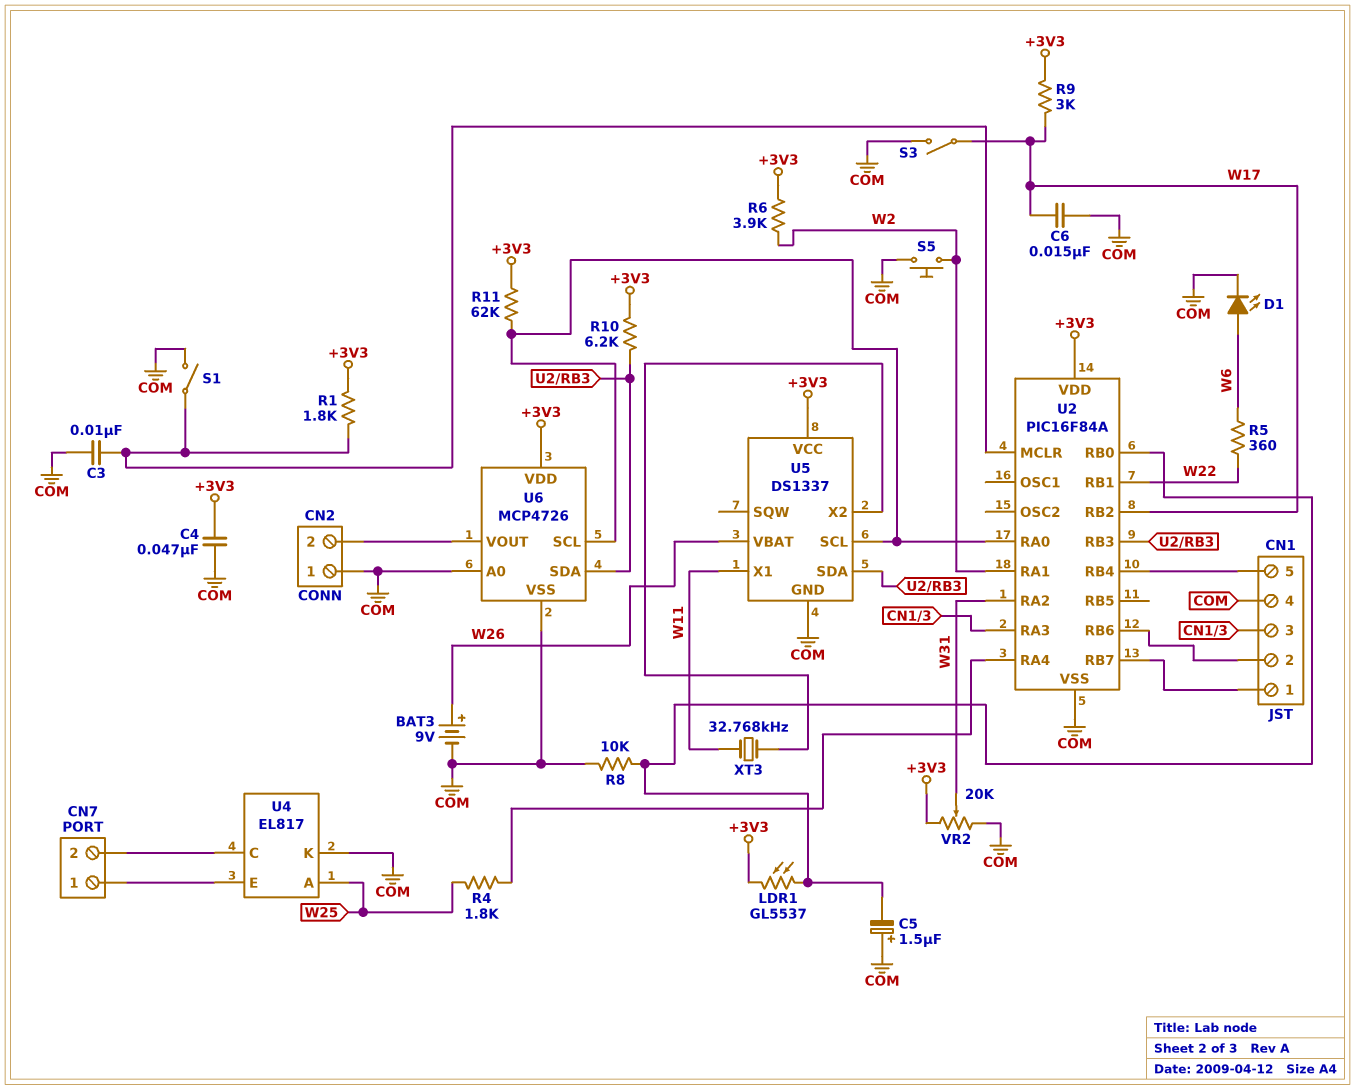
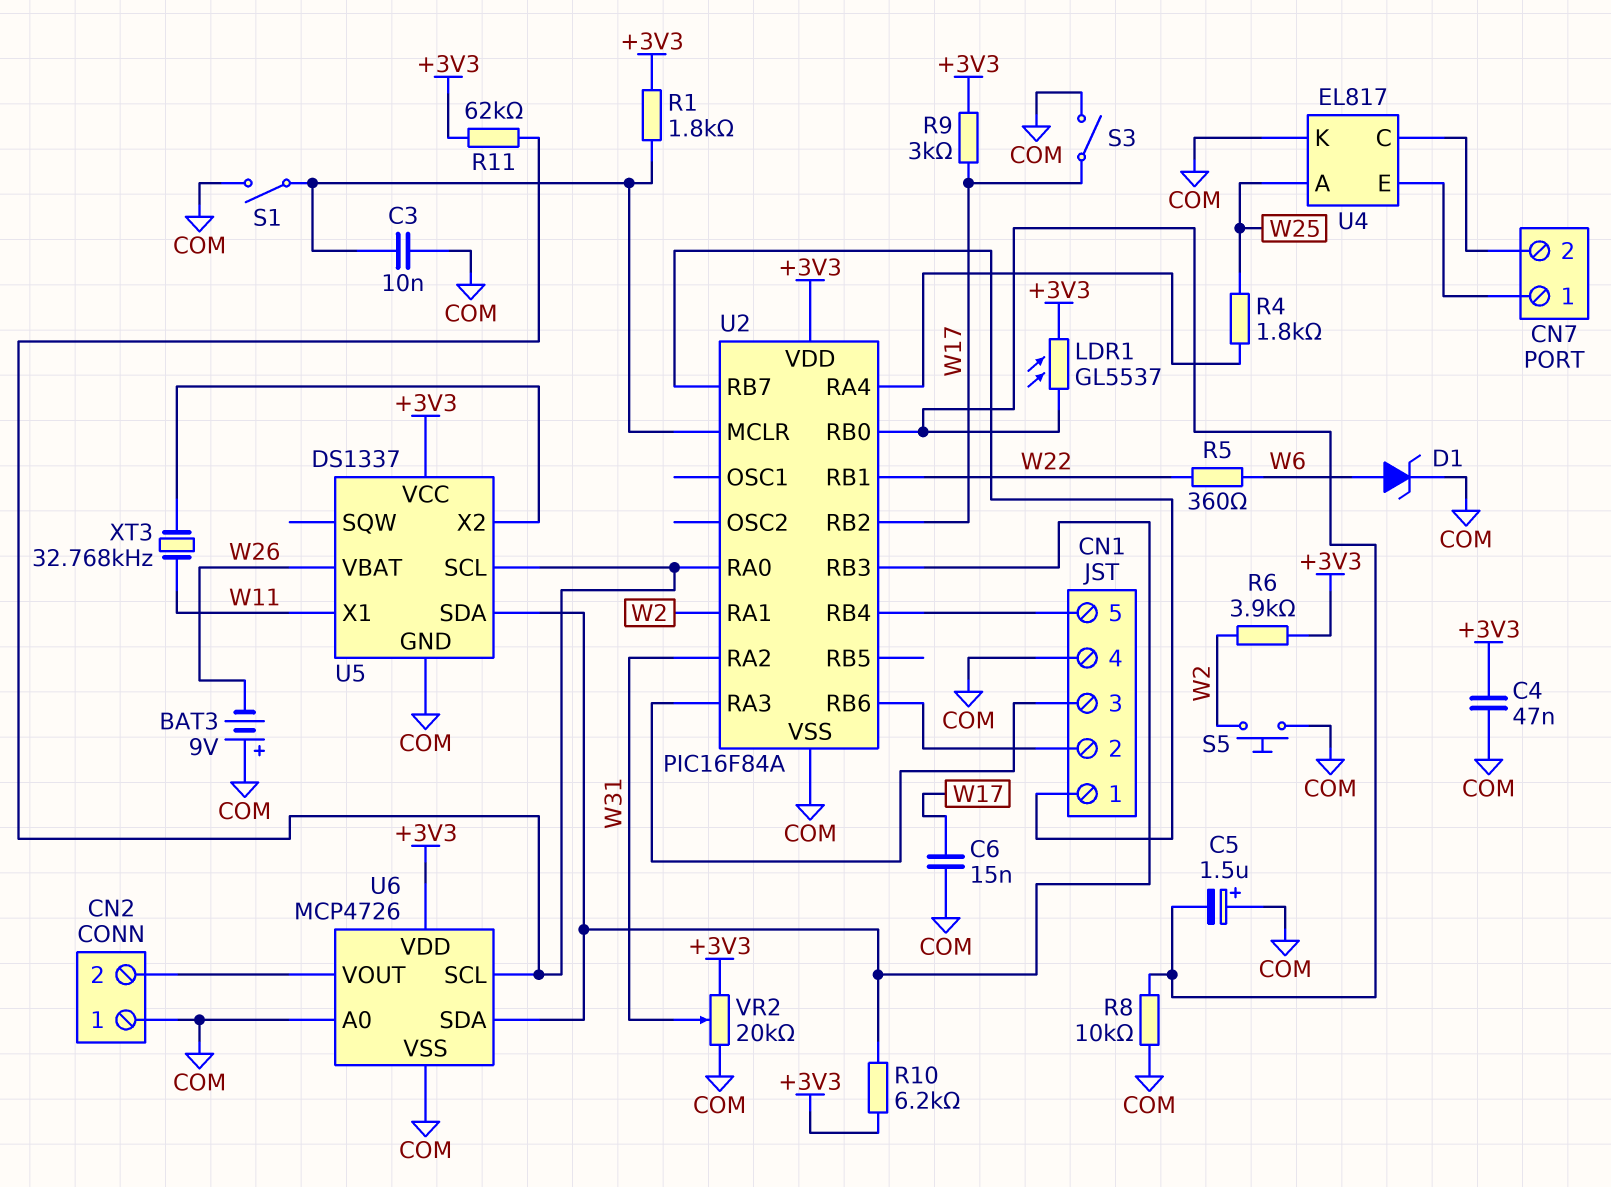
BAT3: 9V (plus W26, minus COM) -> 9V (plus COM, minus W26)
D1: LED (A W6, K COM) -> zener (A W6, K COM)

